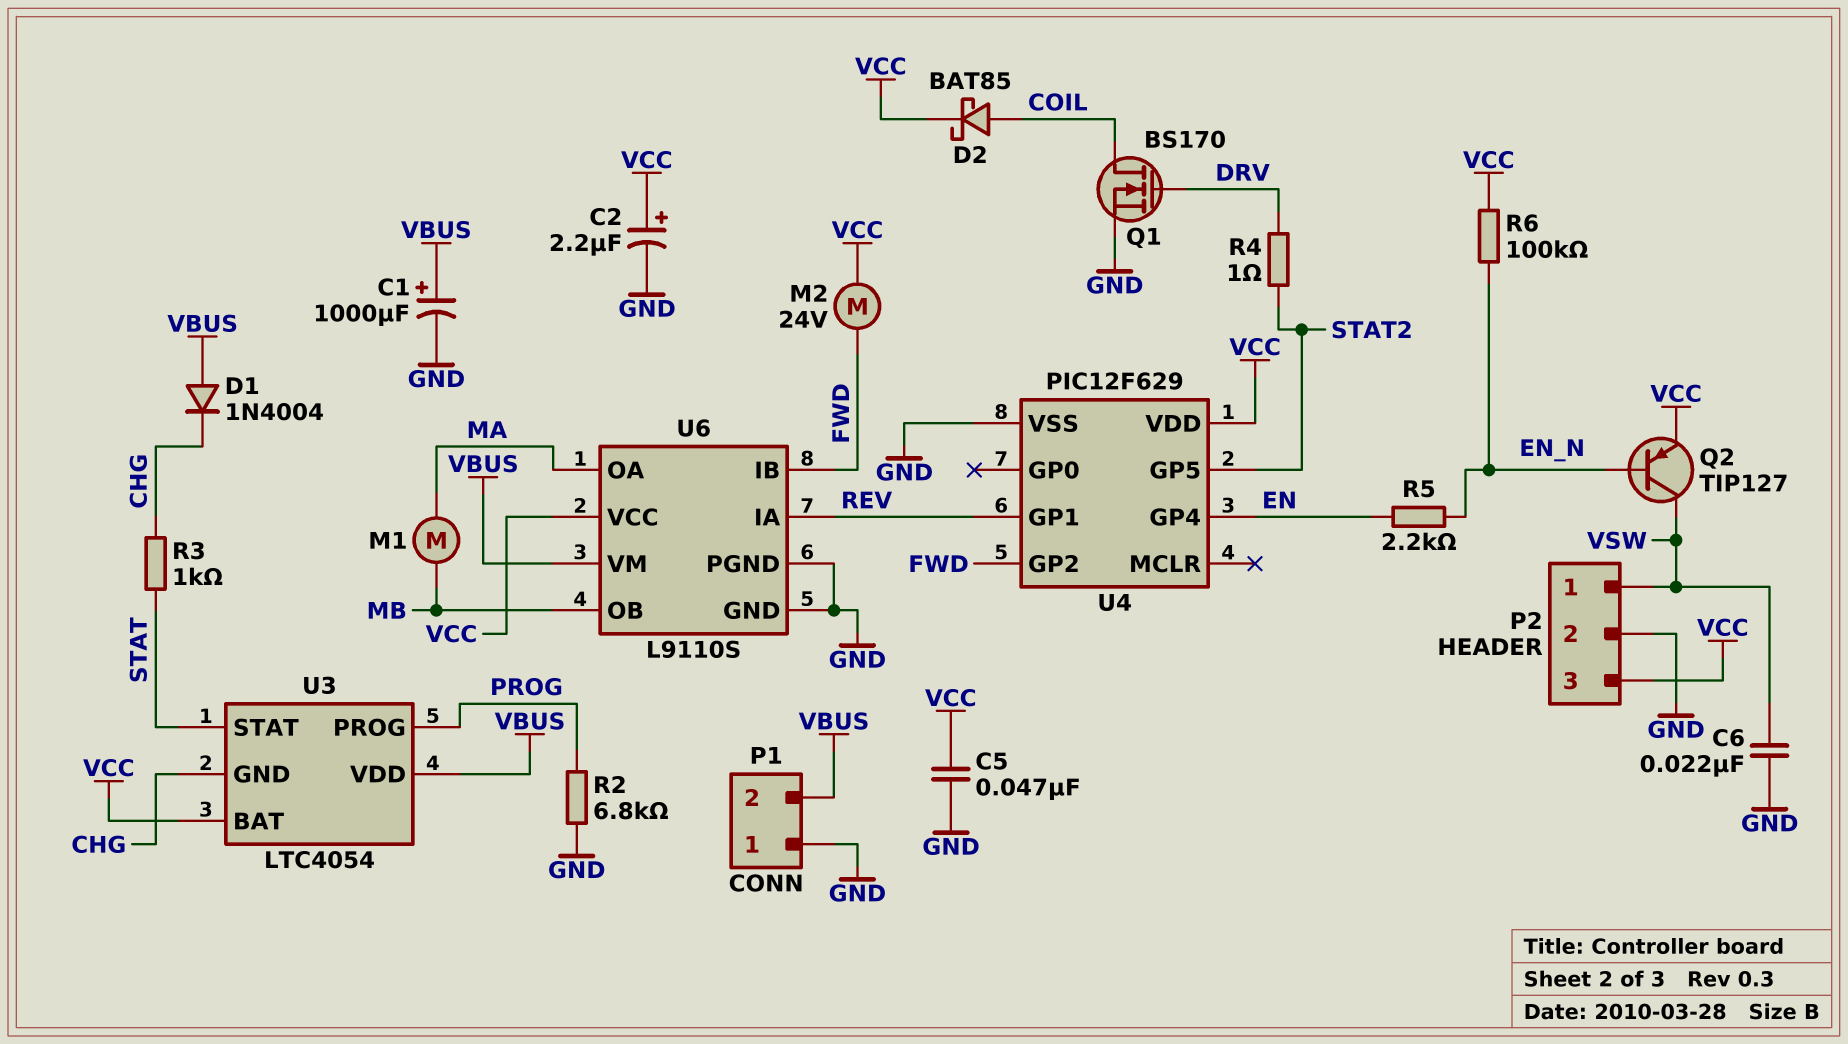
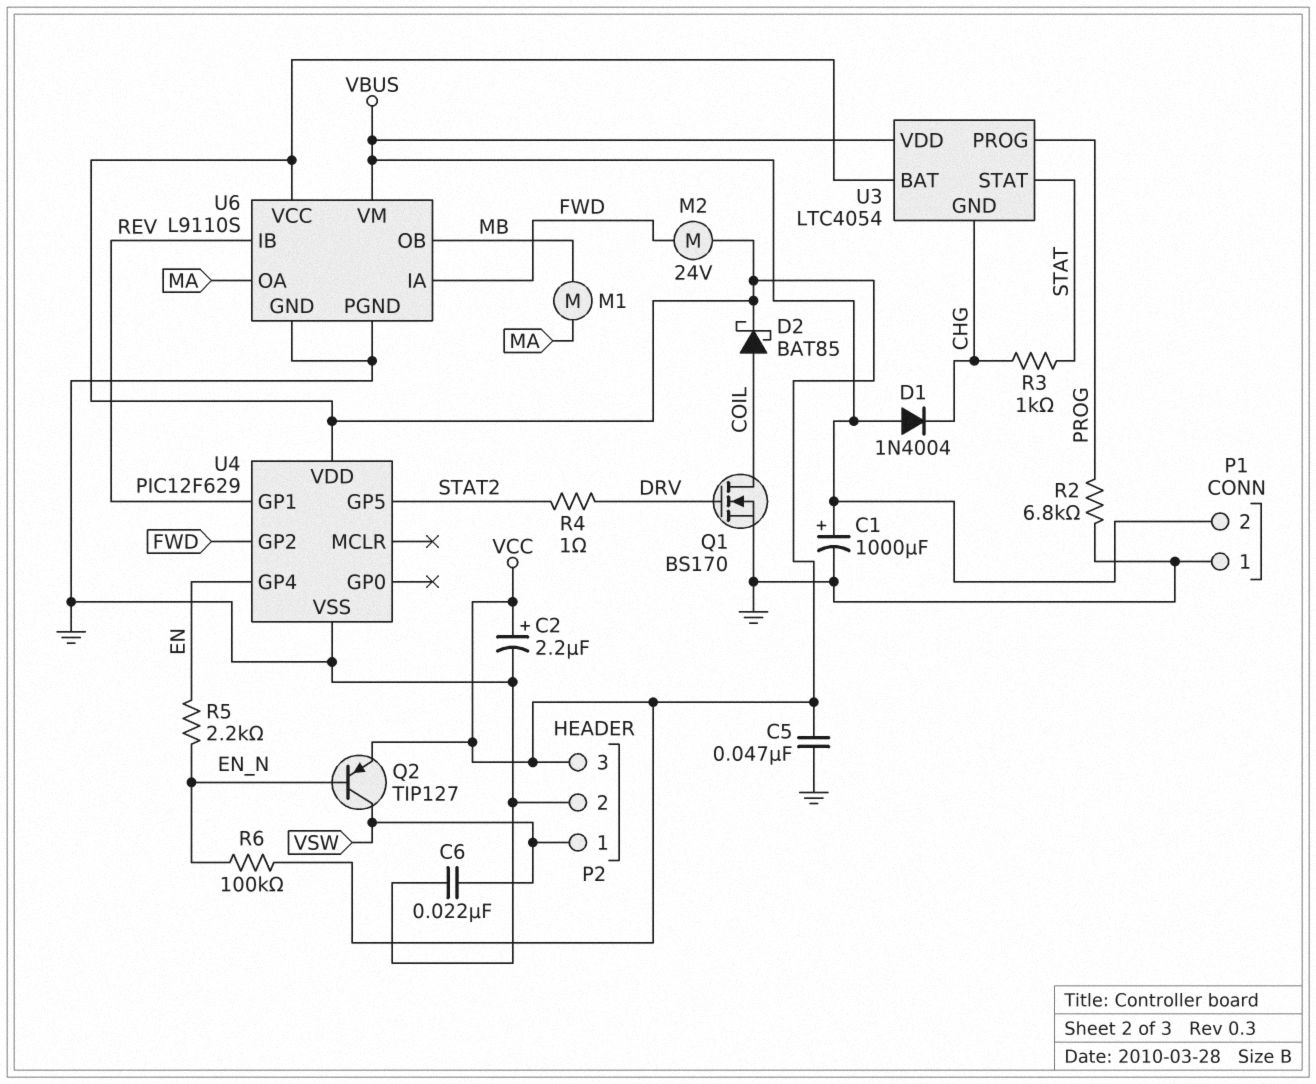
U6 pin IA: REV -> FWD
U6 pin IB: FWD -> REV

